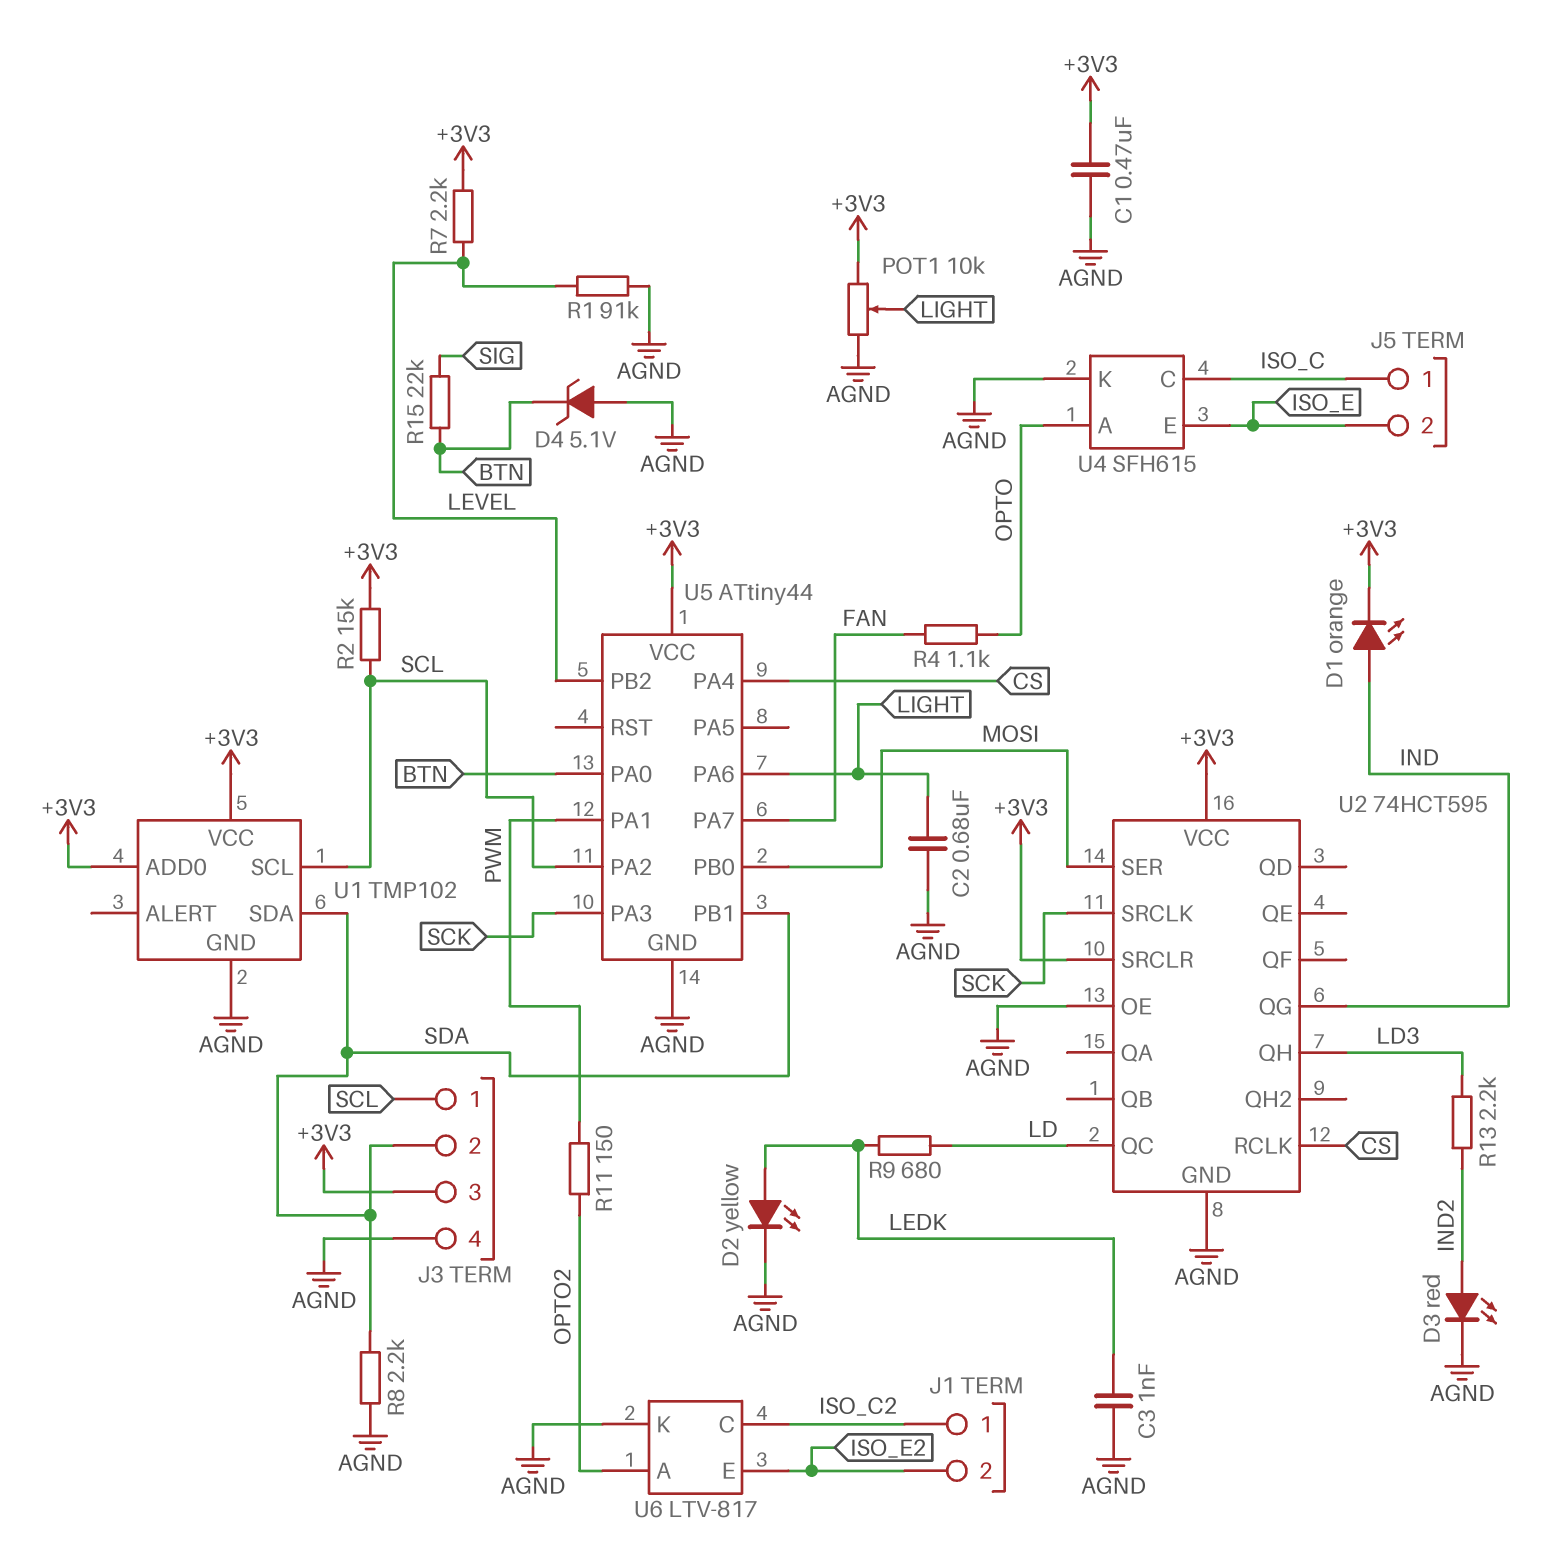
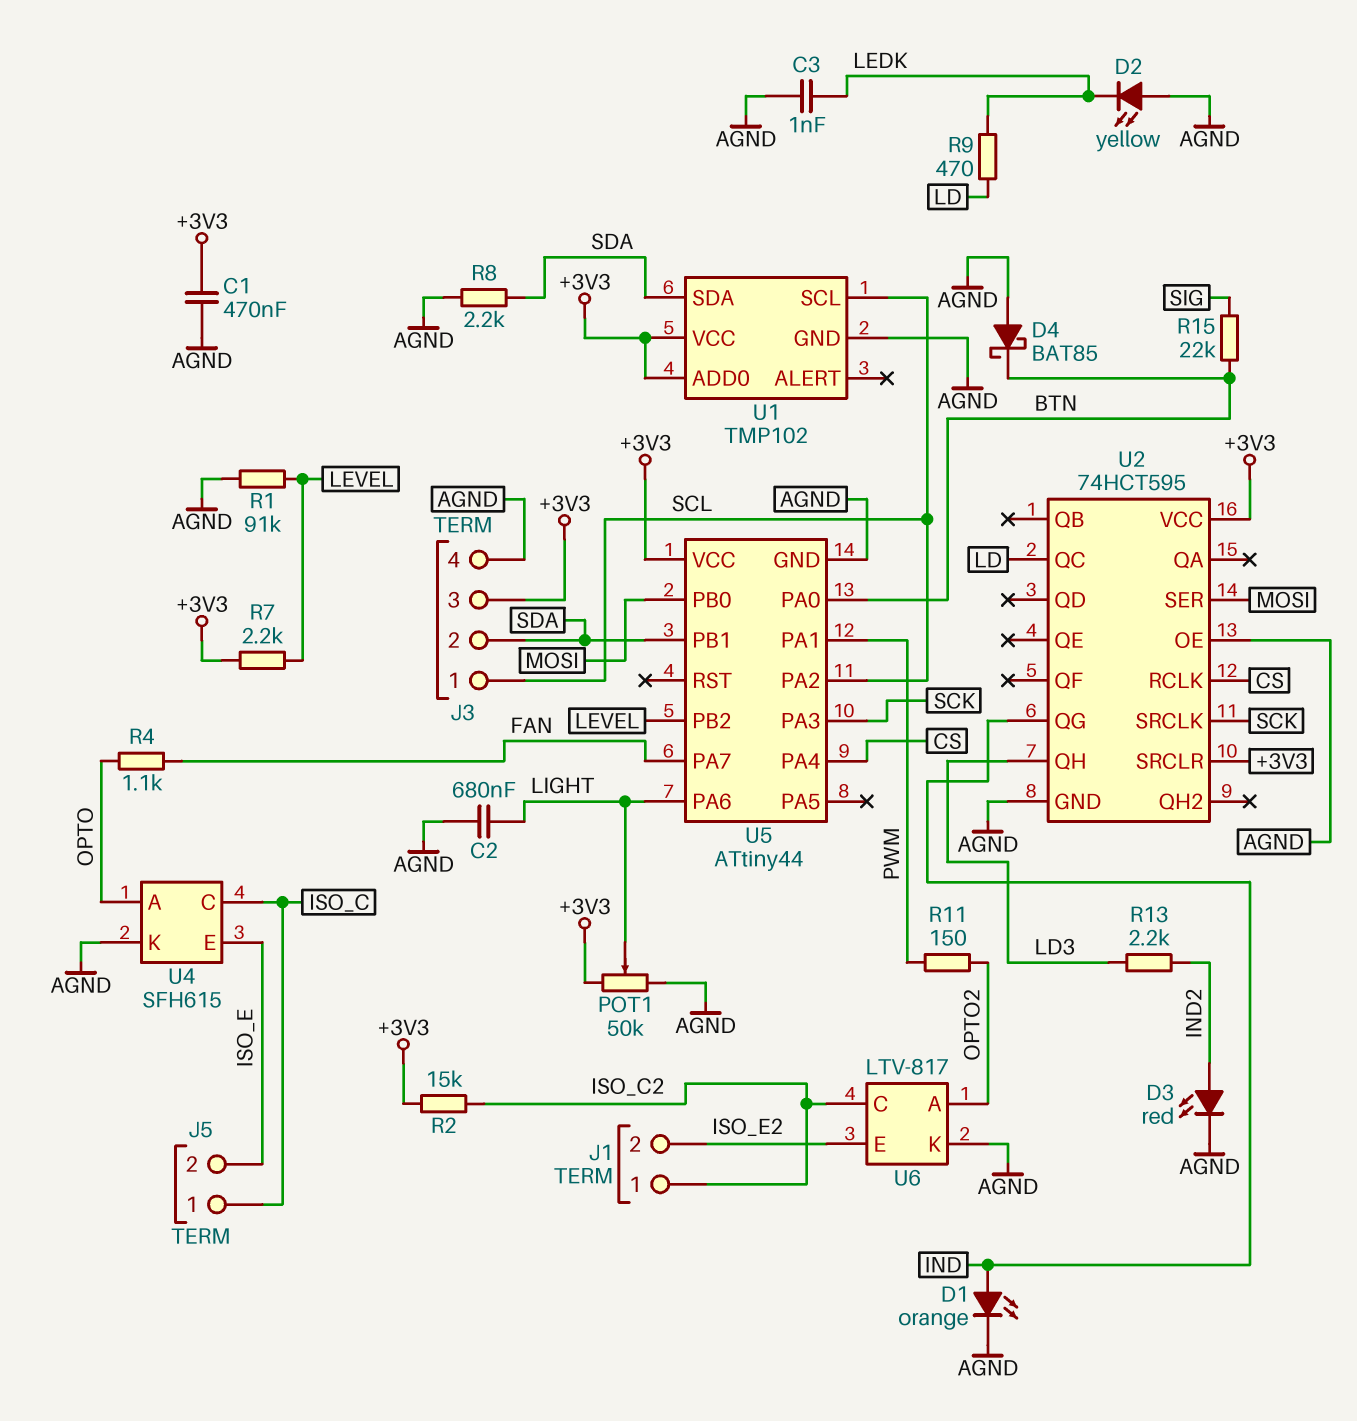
D1: LED orange (A IND, K +3V3) -> LED orange (A IND, K AGND)
D2: LED yellow (A LEDK, K AGND) -> LED yellow (A AGND, K LEDK)
D4: zener 5.1V (A AGND, K BTN) -> schottky BAT85 (A AGND, K BTN)
POT1: 10k (+3V3, AGND, wiper LIGHT) -> 50k (+3V3, AGND, wiper LIGHT)
R2: 15k (+3V3, SCL) -> 15k (+3V3, ISO_C2)
R9: 680 (LD, LEDK) -> 470 (LD, LEDK)

